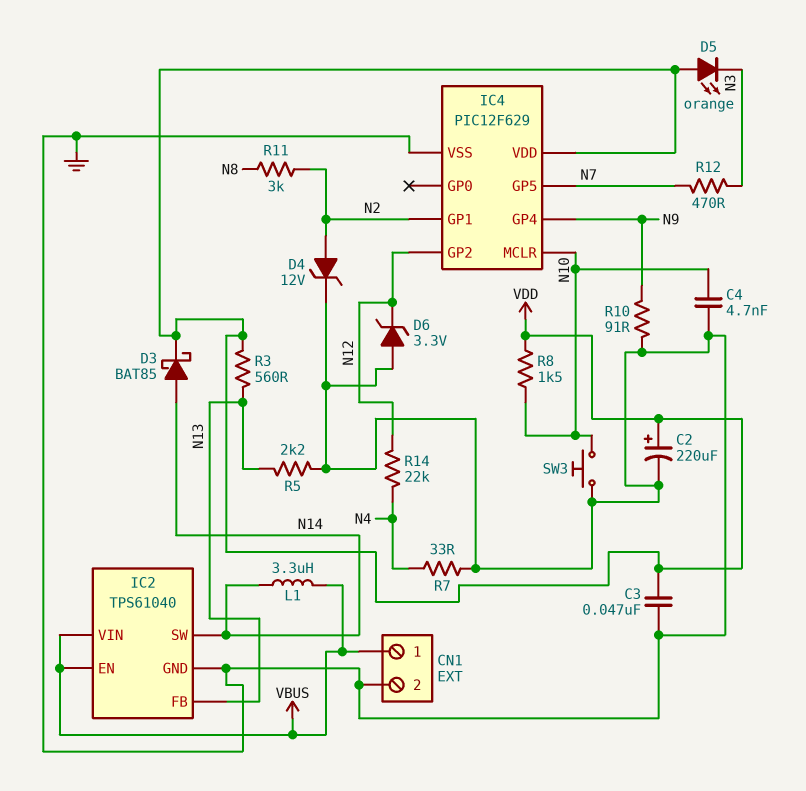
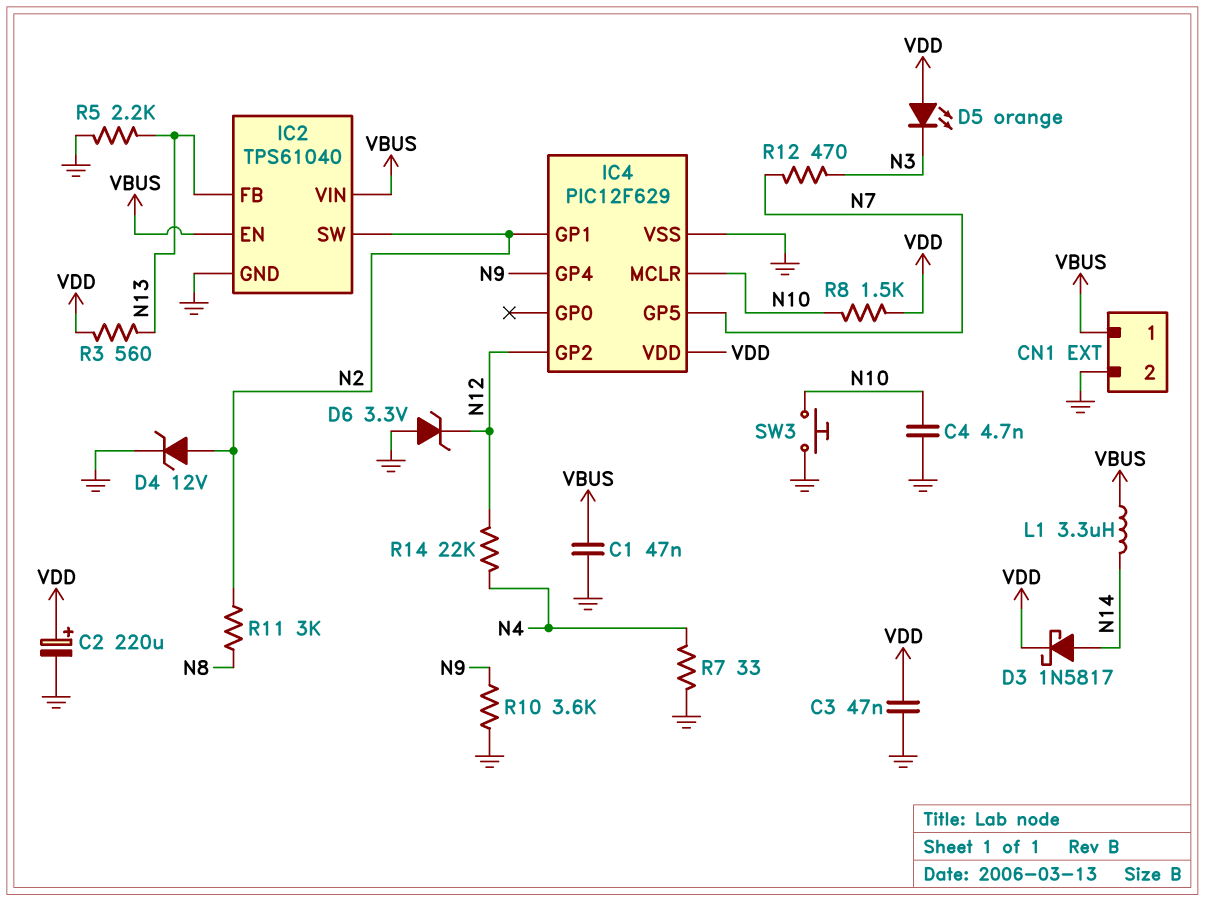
C1: none -> 47nF (GND, VBUS)
D3: schottky BAT85 (A N14, K VDD) -> schottky 1N5817 (A N14, K VDD)
IC2 pin SW: N14 -> N2
R10: 91 (GND, N9) -> 3.6k (GND, N9)

